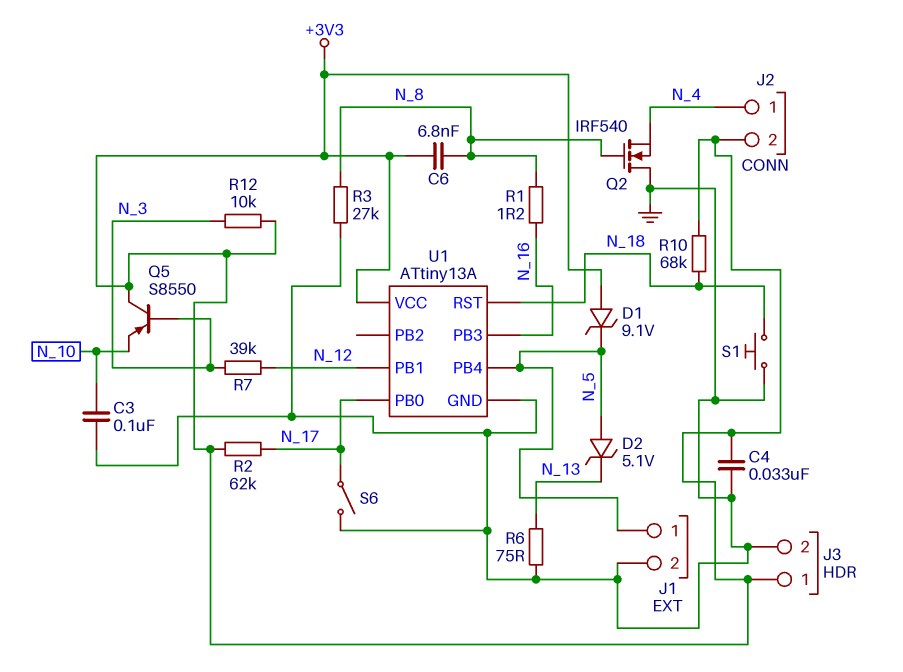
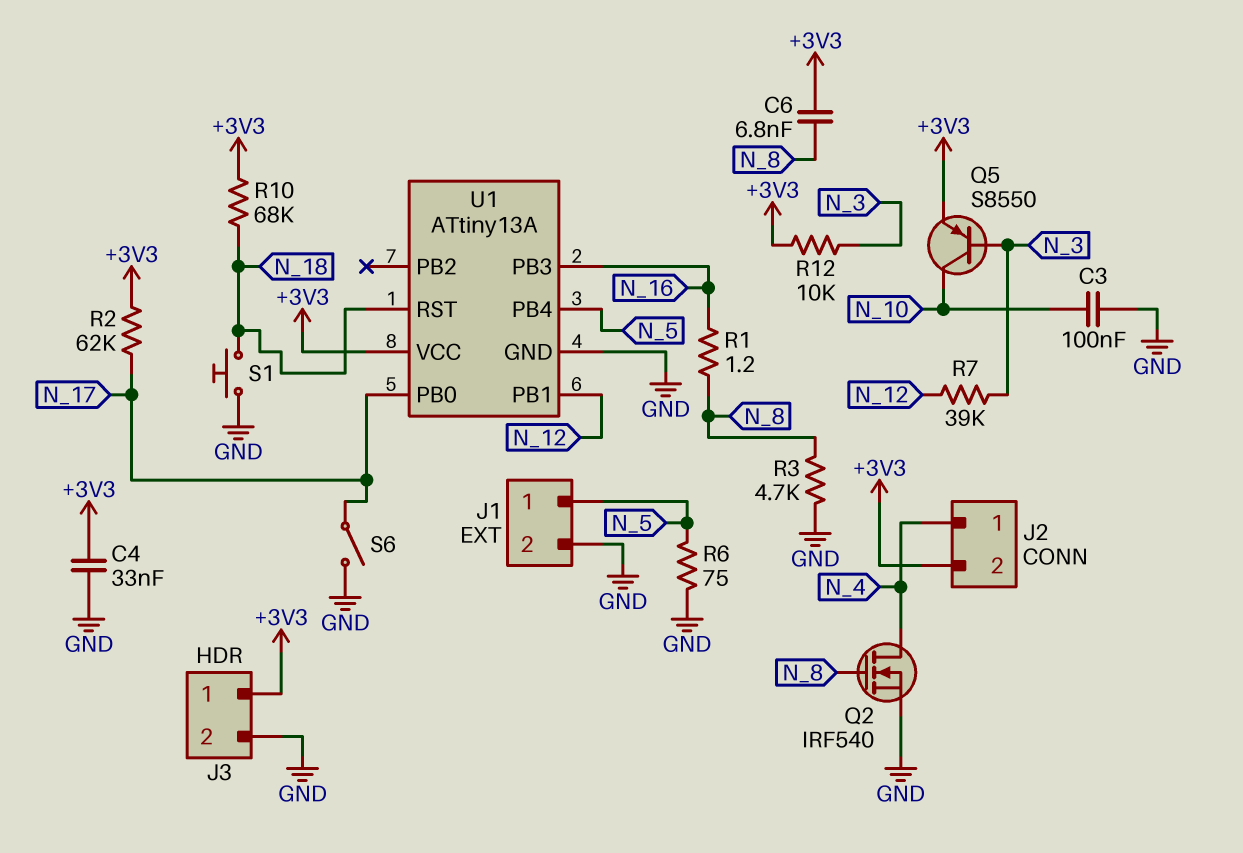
D1: zener 9.1V (A +3V3, K N_5) -> none
D2: zener 5.1V (A N_5, K N_13) -> none
Q2: NMOS IRF540 (G N_8, D GND, S N_4) -> NMOS IRF540 (G N_8, D N_4, S GND)
Q5: PNP S8550 (B N_3, C +3V3, E N_10) -> PNP S8550 (B N_3, C N_10, E +3V3)
R3: 27k (GND, N_8) -> 4.7k (GND, N_8)
R6: 75 (GND, N_13) -> 75 (GND, N_5)

